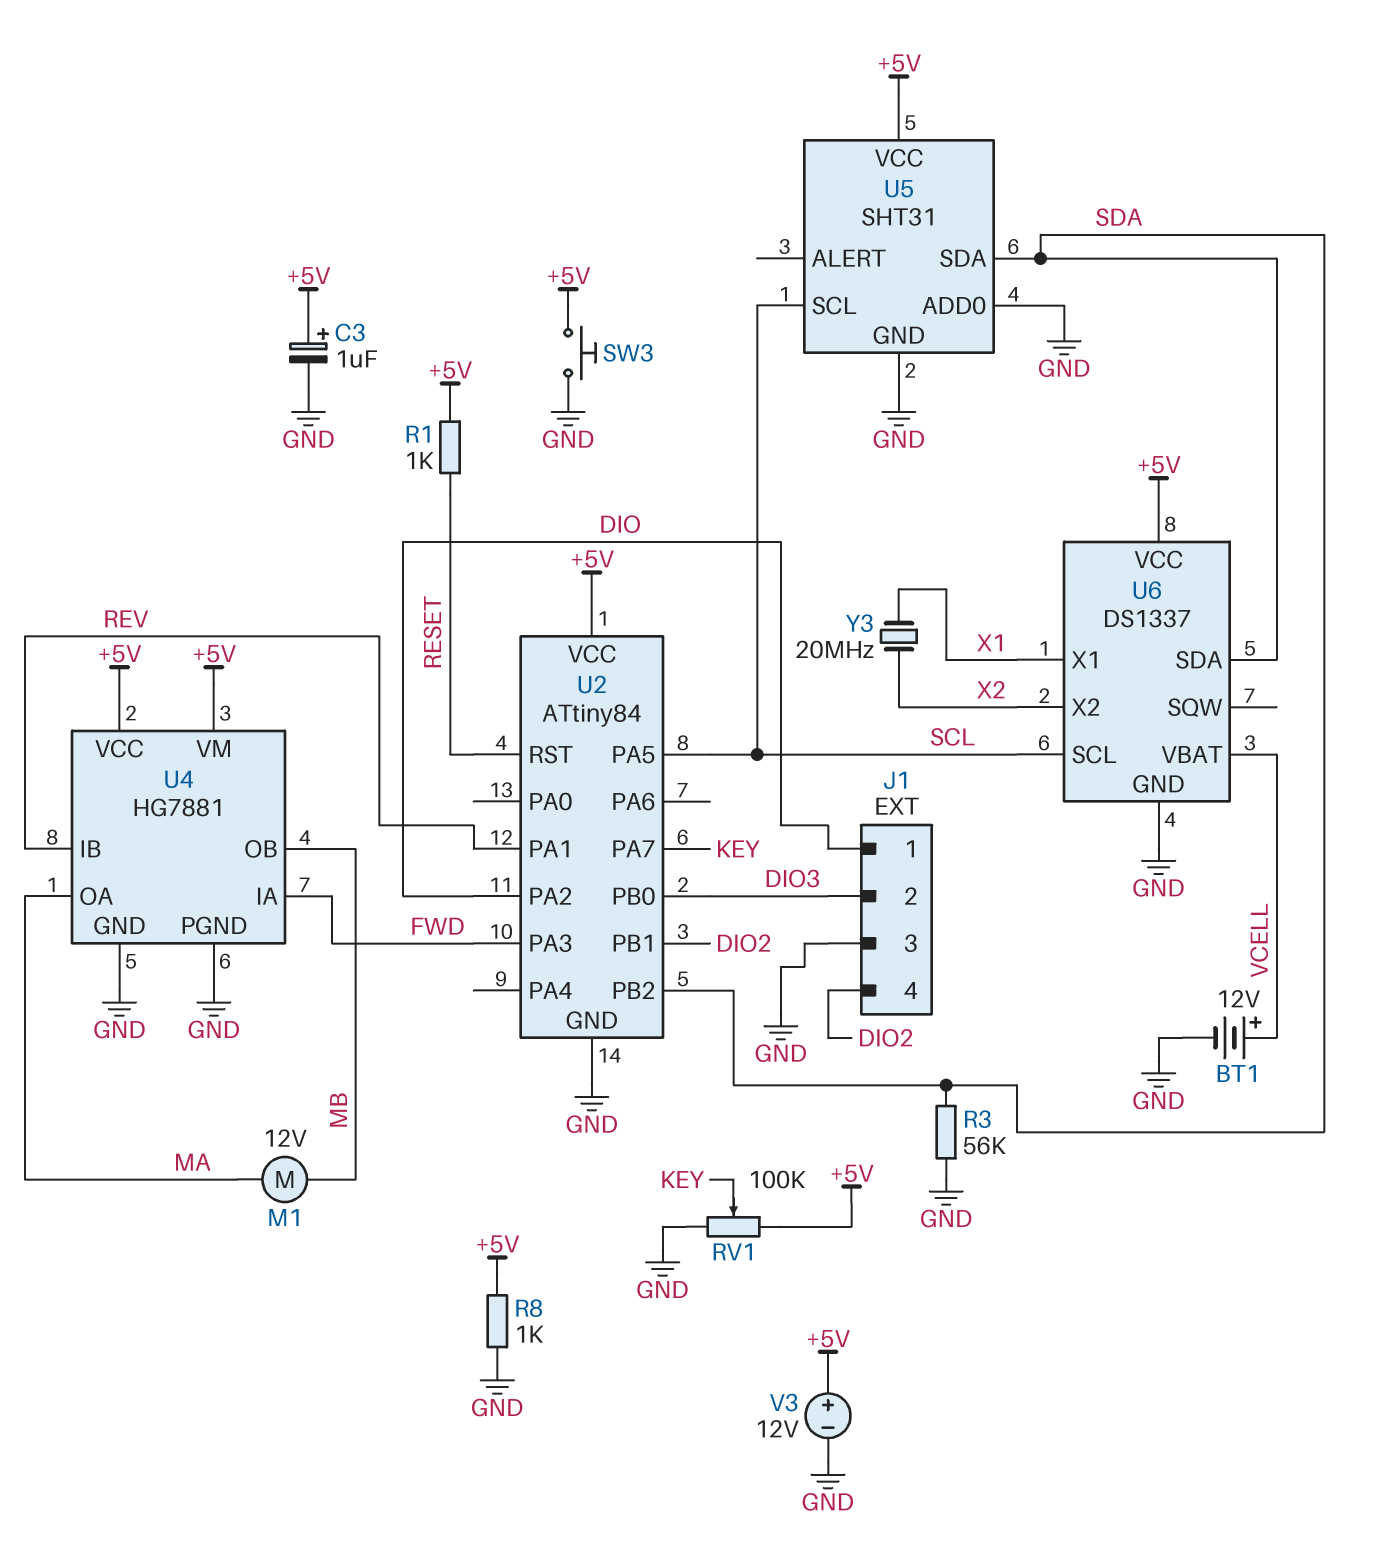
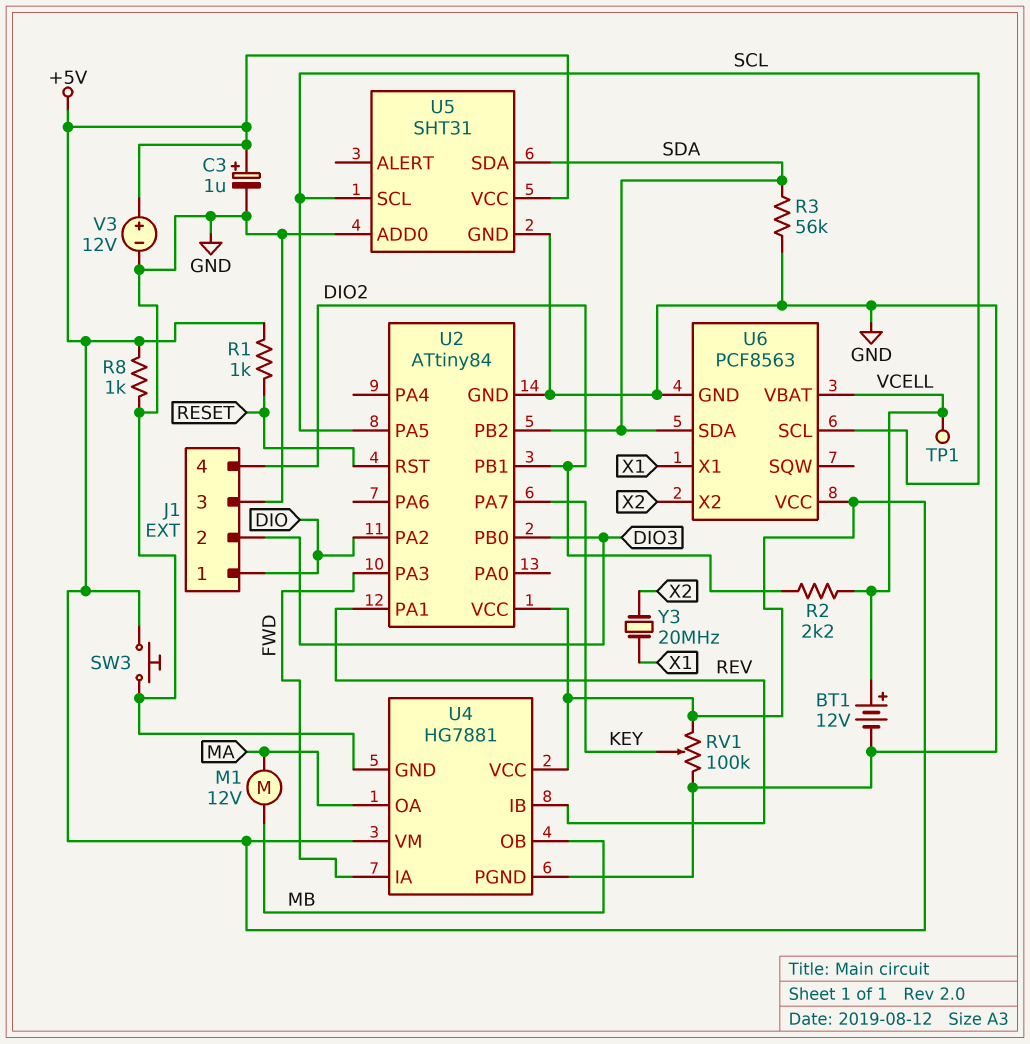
R2: none -> 2.2k (DIO2, VCELL)
TP1: none -> test point (VCELL)
U6: DS1337 -> PCF8563

